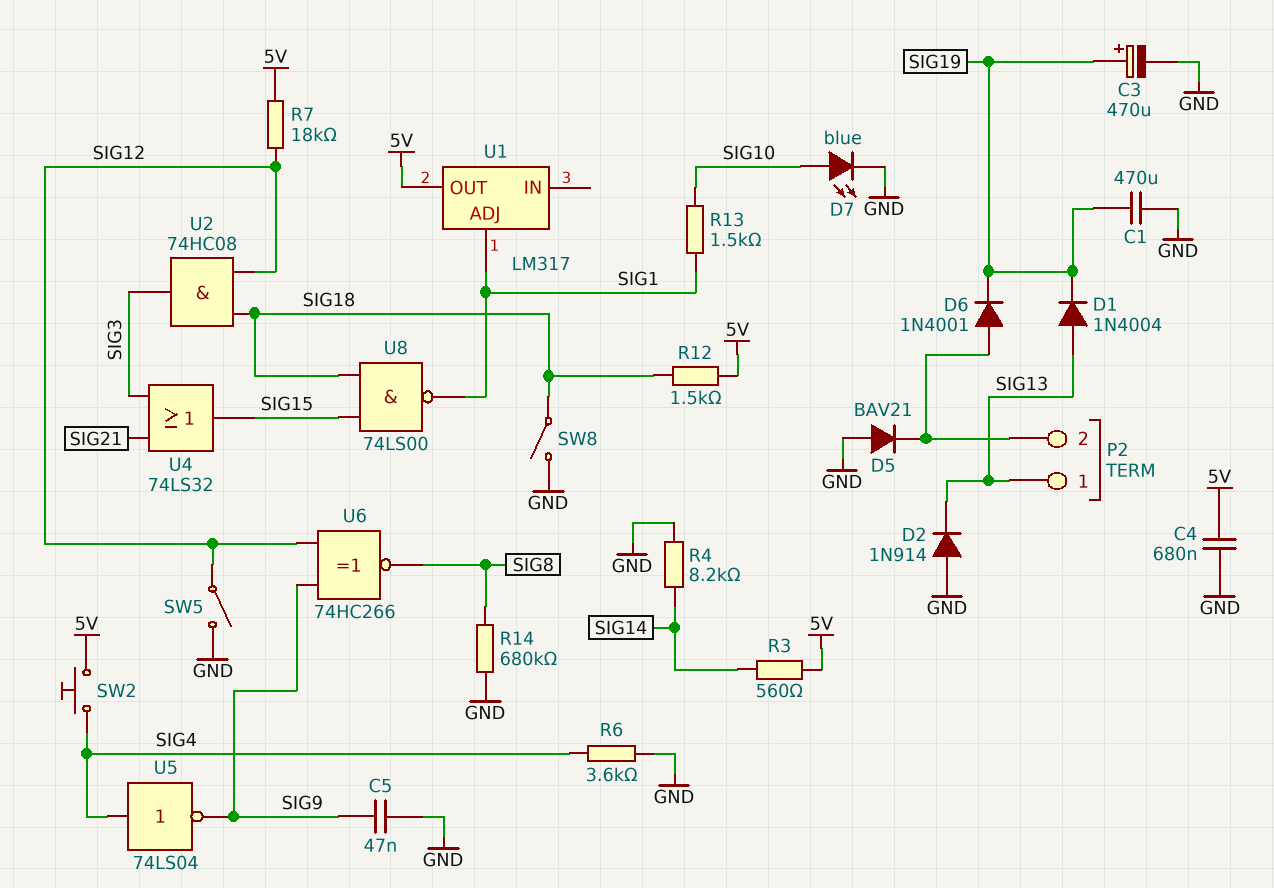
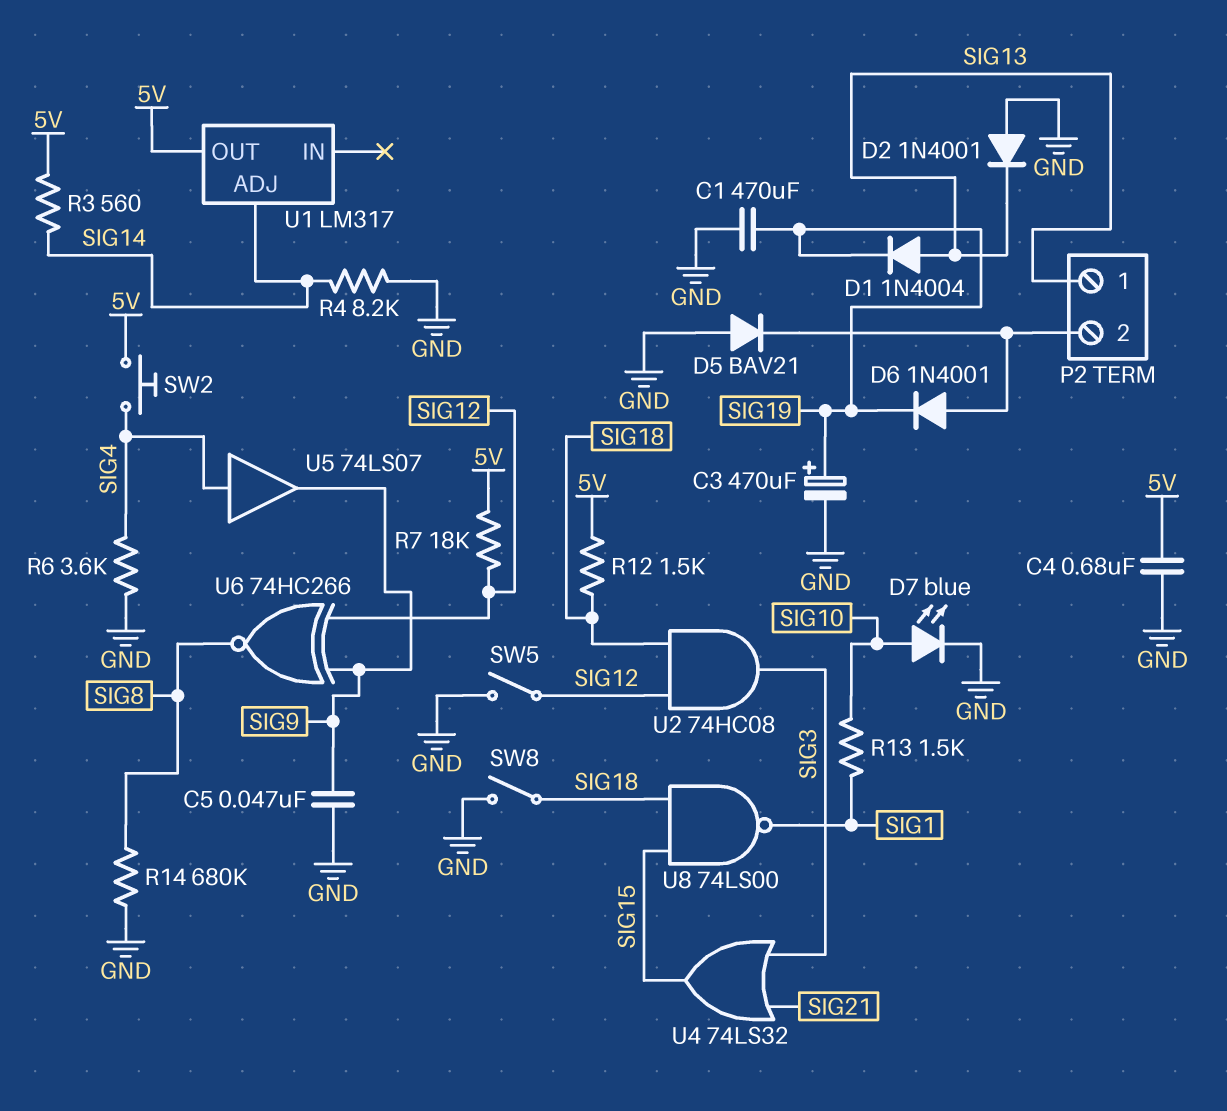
D2: diode 1N914 (A GND, K SIG13) -> diode 1N4001 (A GND, K SIG13)
U1 pin ADJ: SIG1 -> SIG14
U5: NOT 74LS04 (in SIG4, out SIG9) -> buffer 74LS07 (in SIG4, out SIG9)

